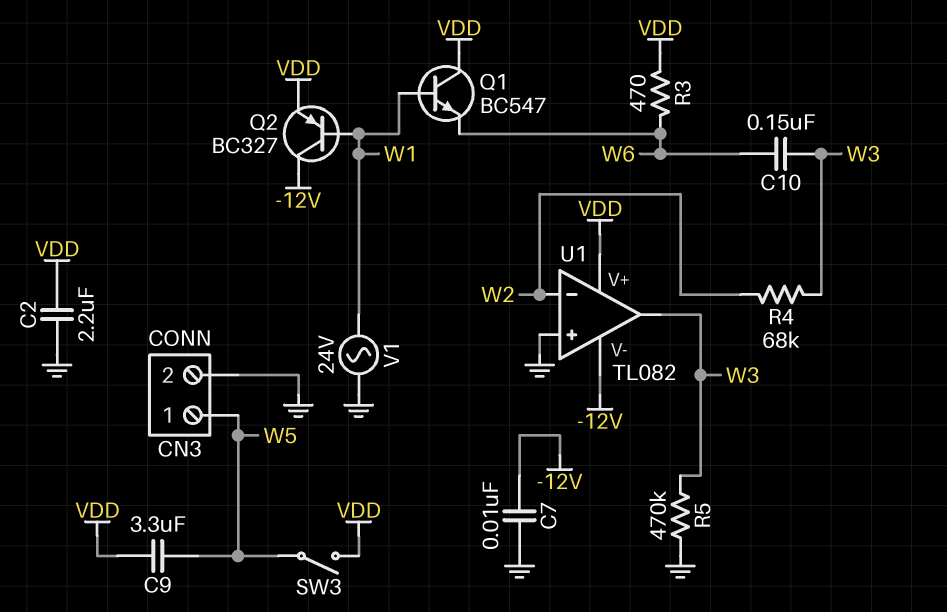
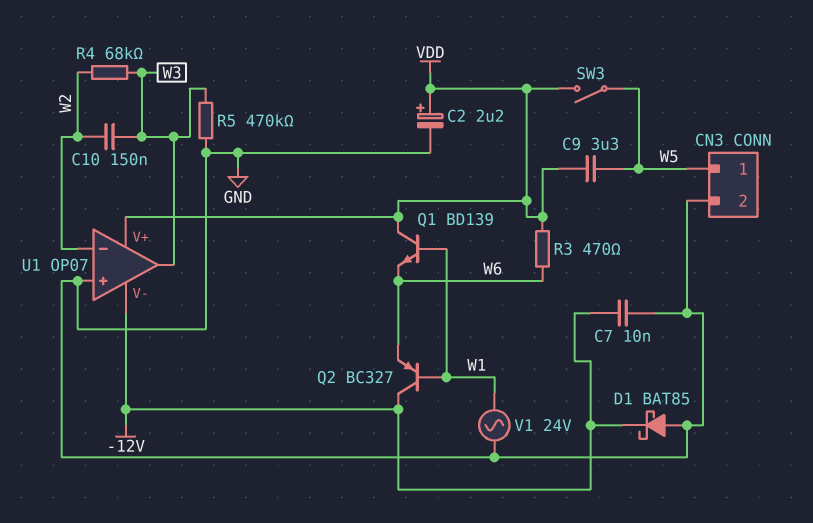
C2: 2.2uF (GND, VDD) -> 2.2uF (plus VDD, minus GND)
C10: 150nF (W3, W6) -> 150nF (W2, W3)
D1: none -> schottky BAT85 (A GND, K -12V)
Q1: NPN BC547 (B W1, C VDD, E W6) -> NPN BD139 (B W1, C VDD, E W6)
Q2: PNP BC327 (B W1, C -12V, E VDD) -> PNP BC327 (B W1, C -12V, E W6)
U1: TL082 -> OP07

